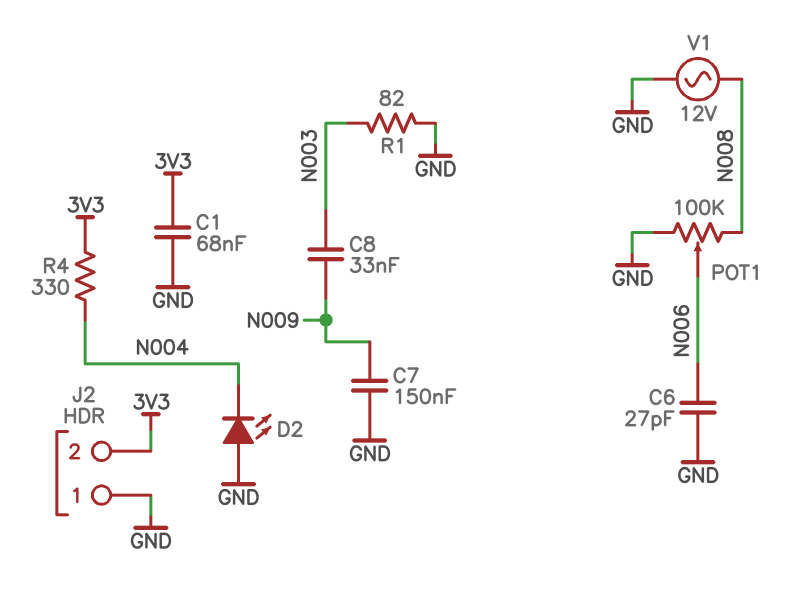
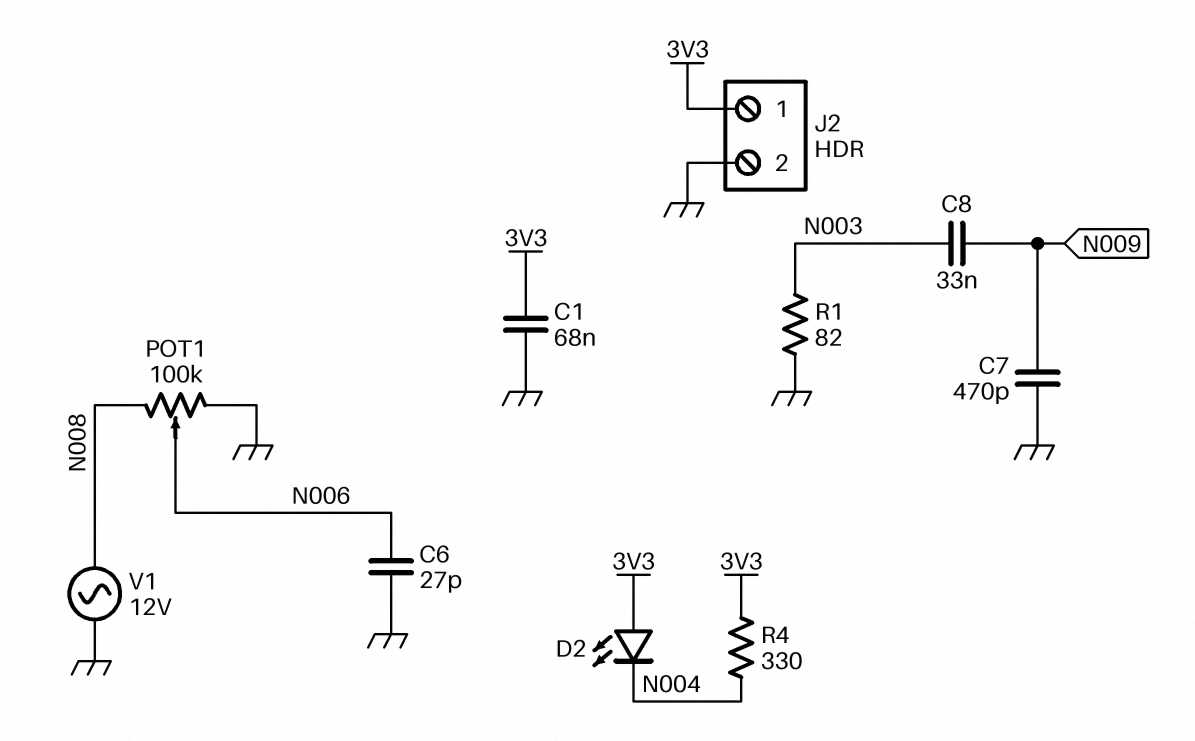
C7: 150nF (GND, N009) -> 470pF (GND, N009)
D2: LED (A GND, K N004) -> LED (A 3V3, K N004)
J2 pin 1: GND -> 3V3
J2 pin 2: 3V3 -> GND

